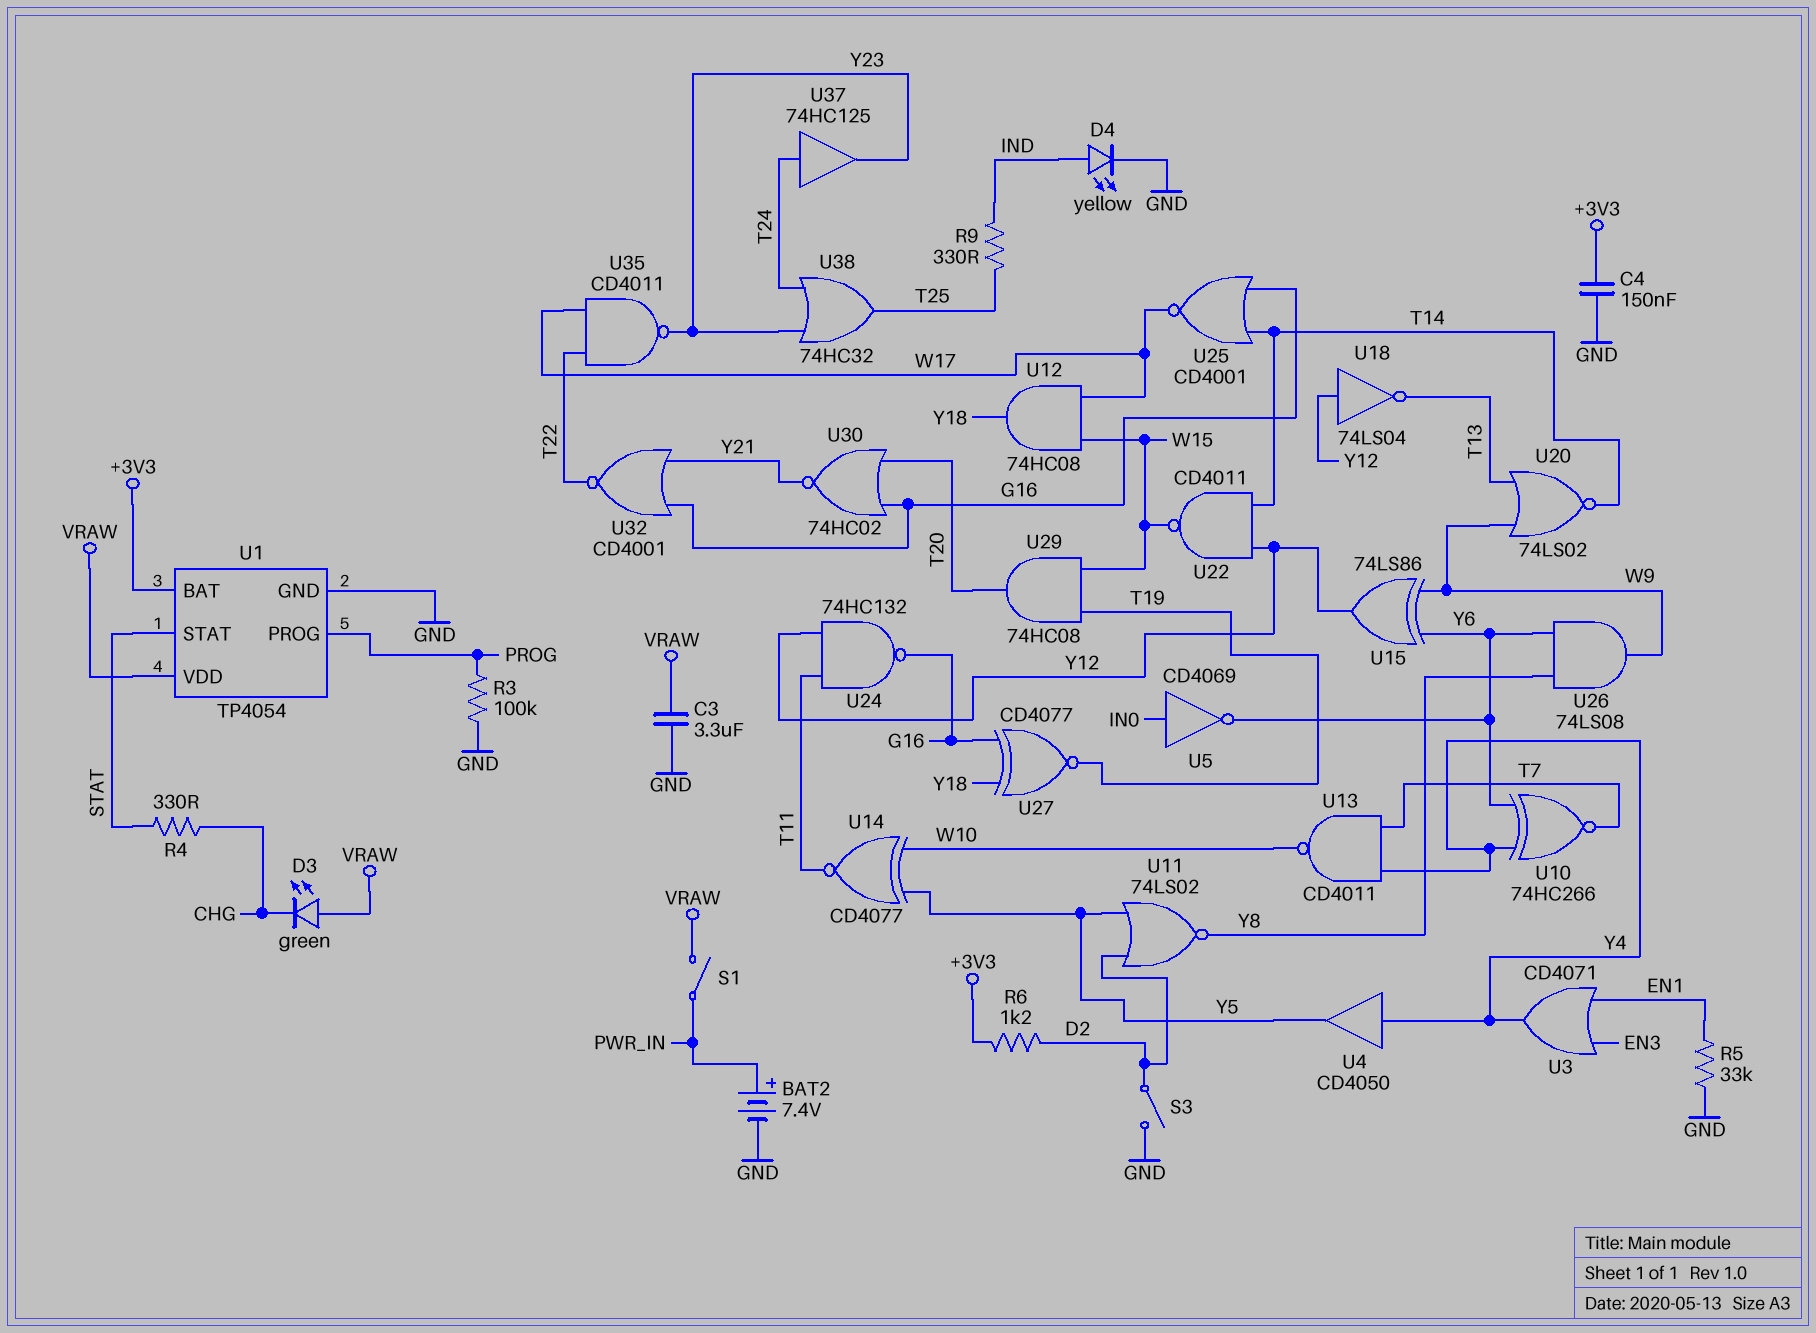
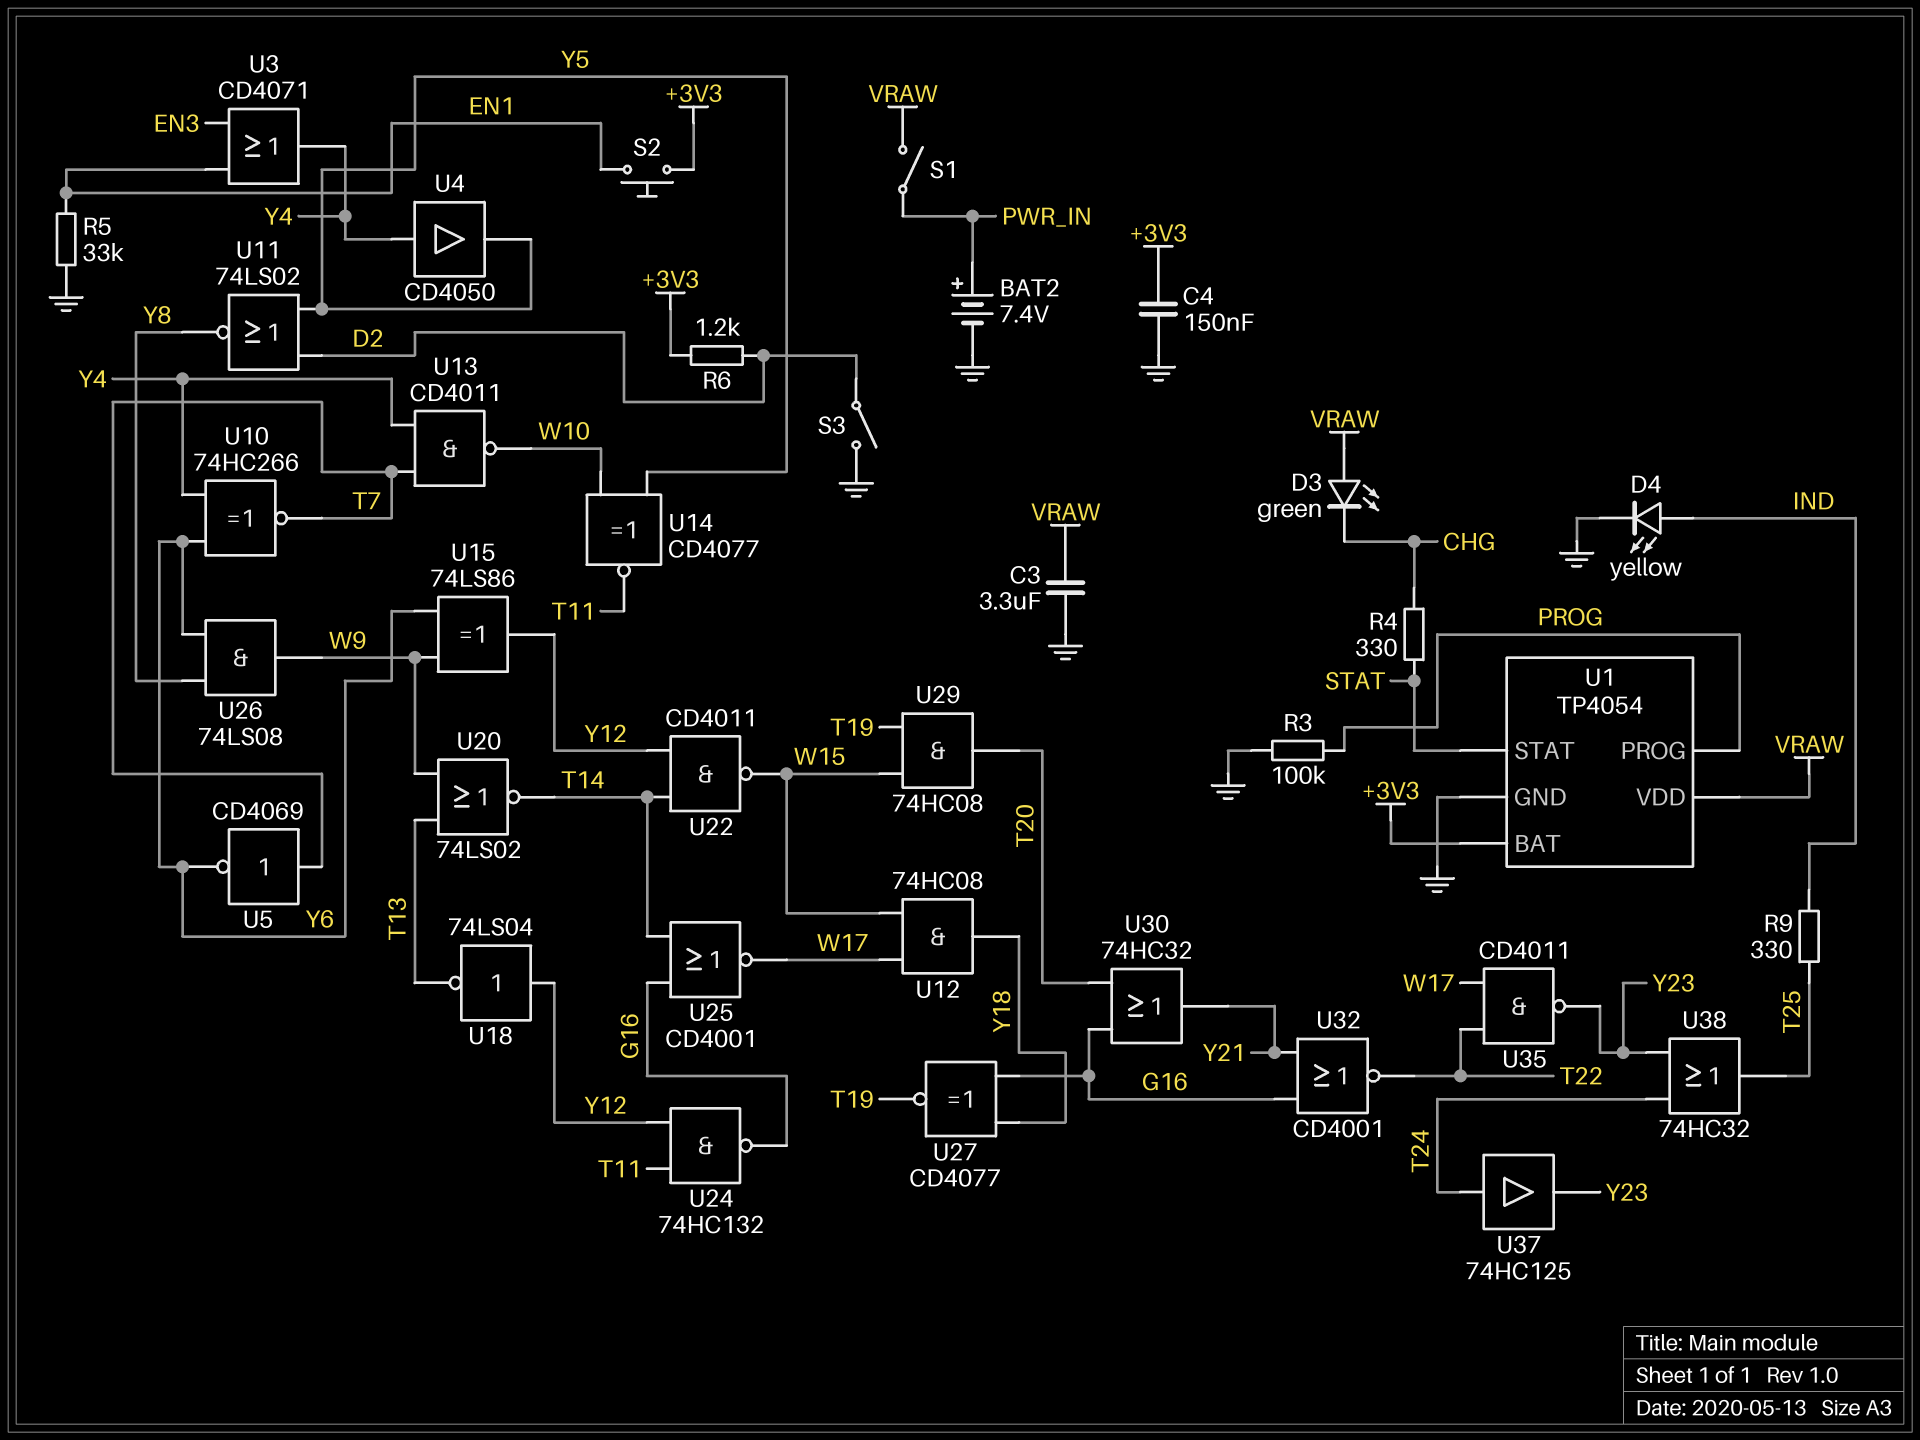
S2: none -> button (+3V3, EN1)
U5: NOT CD4069 (in IN0, out Y6) -> NOT CD4069 (in T7, out Y6)
U30: NOR 74HC02 (in G16, in T20, out Y21) -> OR 74HC32 (in G16, in T20, out Y21)

